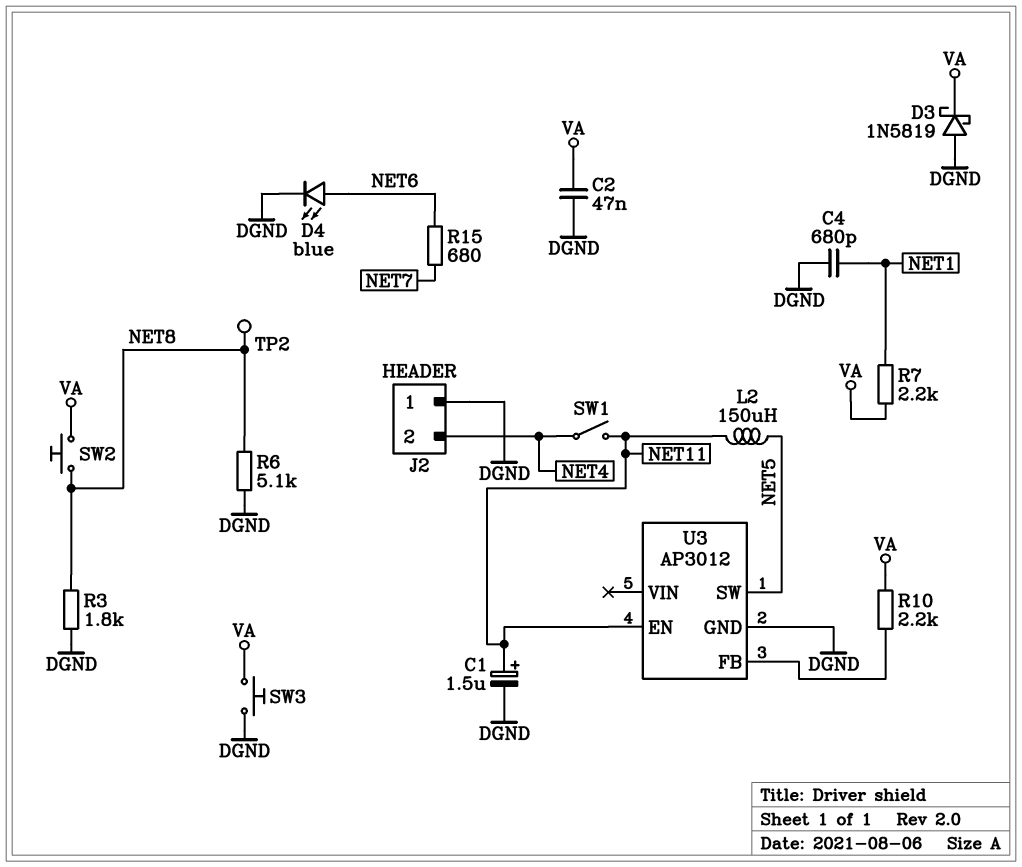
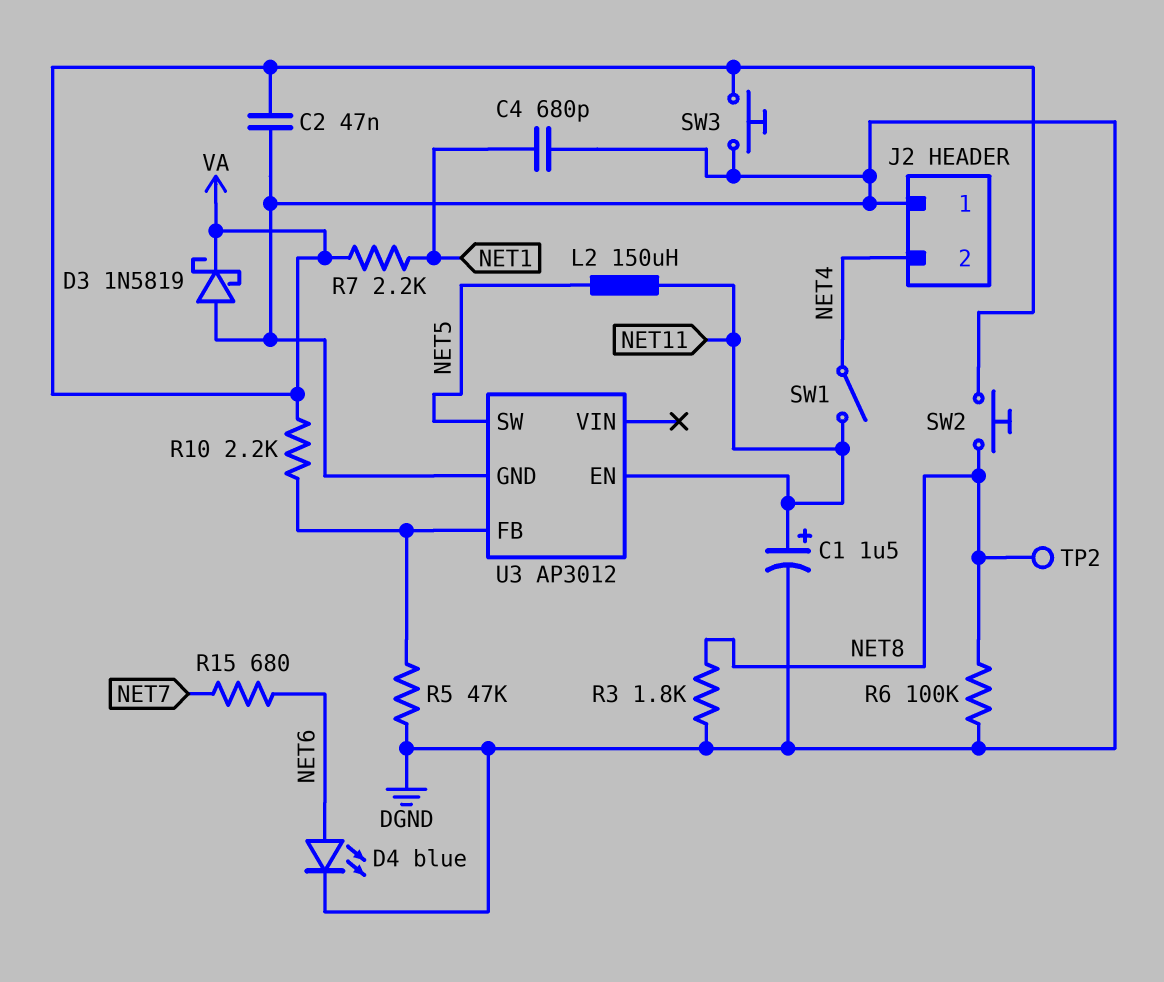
R5: none -> 47k (DGND, U3/FB)
R6: 5.1k (DGND, NET8) -> 100k (DGND, NET8)

